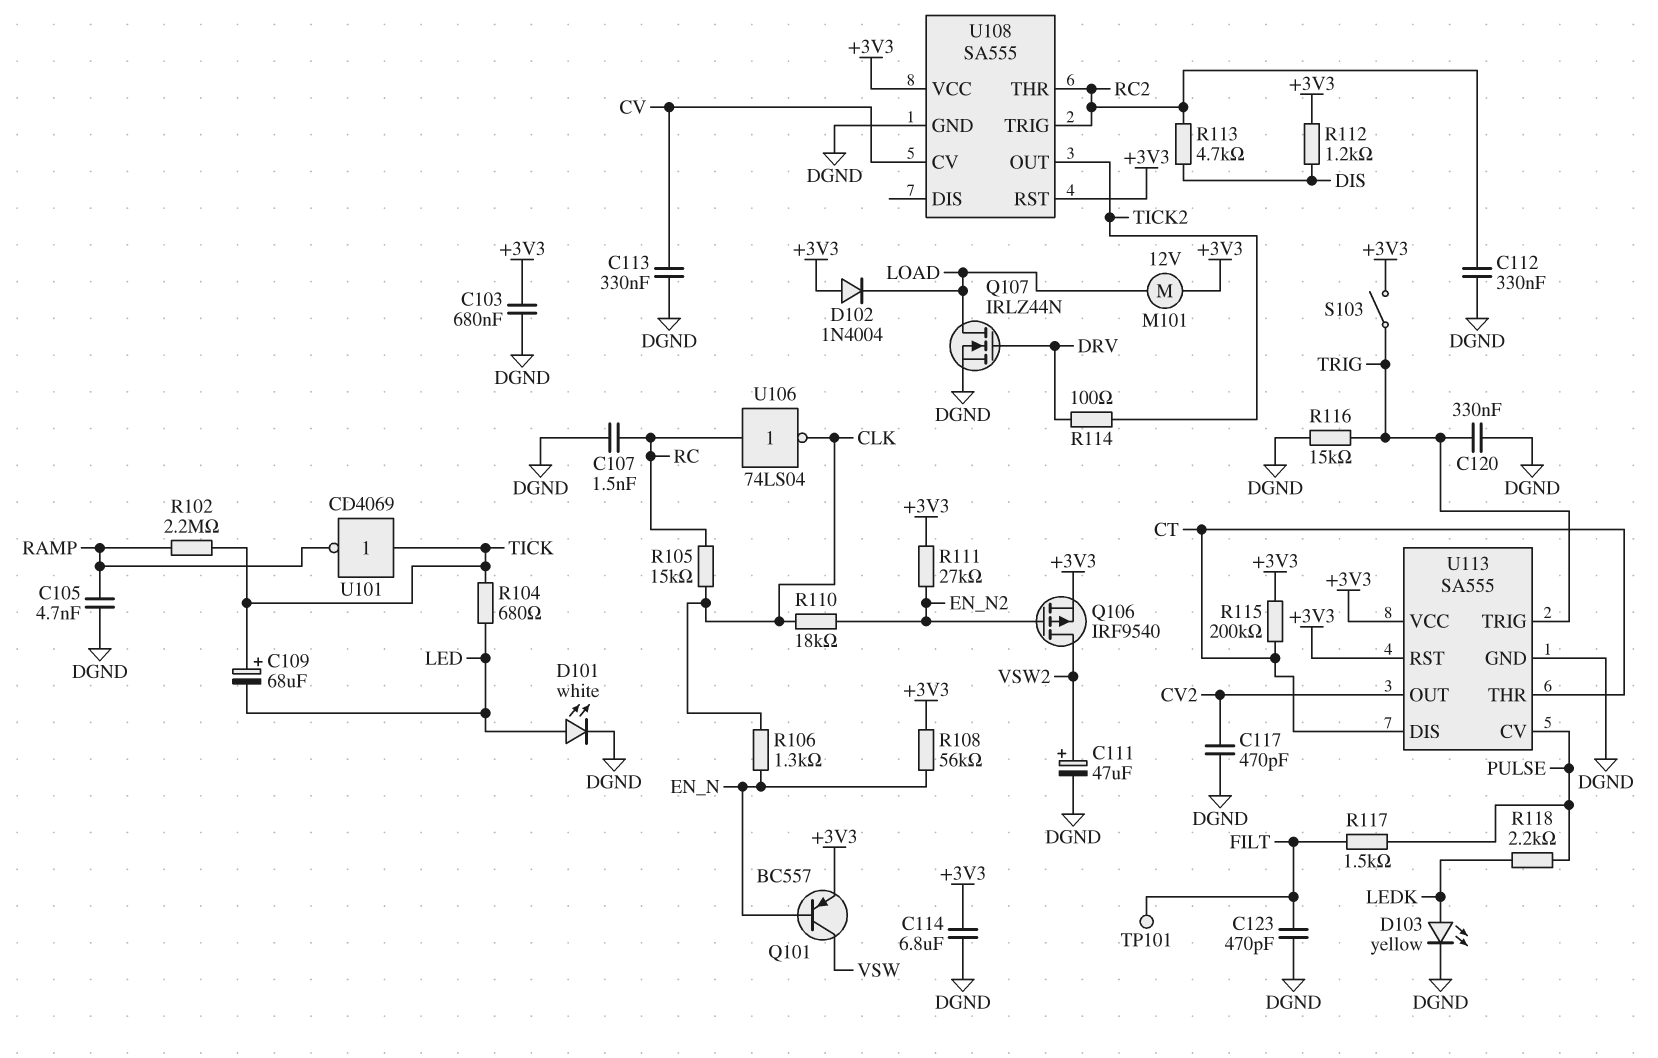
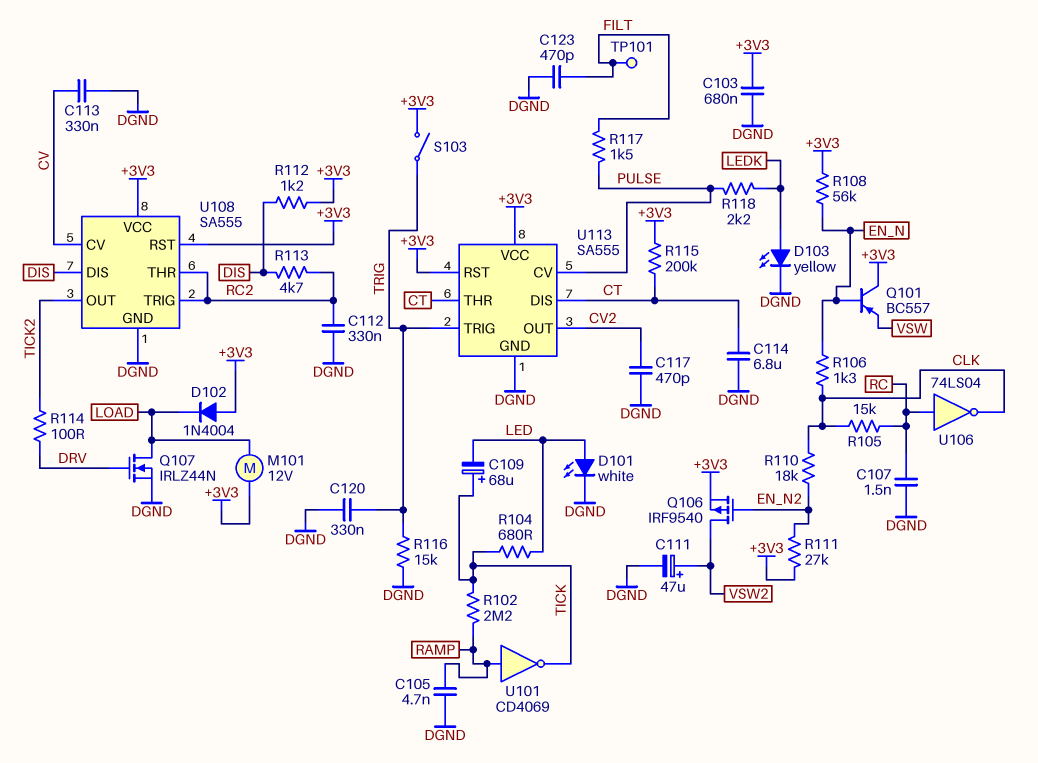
C114: 6.8uF (+3V3, DGND) -> 6.8uF (CT, DGND)
Q101: PNP BC557 (B EN_N, C VSW, E +3V3) -> PNP BC557 (B EN_N, C +3V3, E VSW)
U101: NOT CD4069 (in TICK, out RAMP) -> NOT CD4069 (in RAMP, out TICK)
U108 pin DIS: none -> DIS

